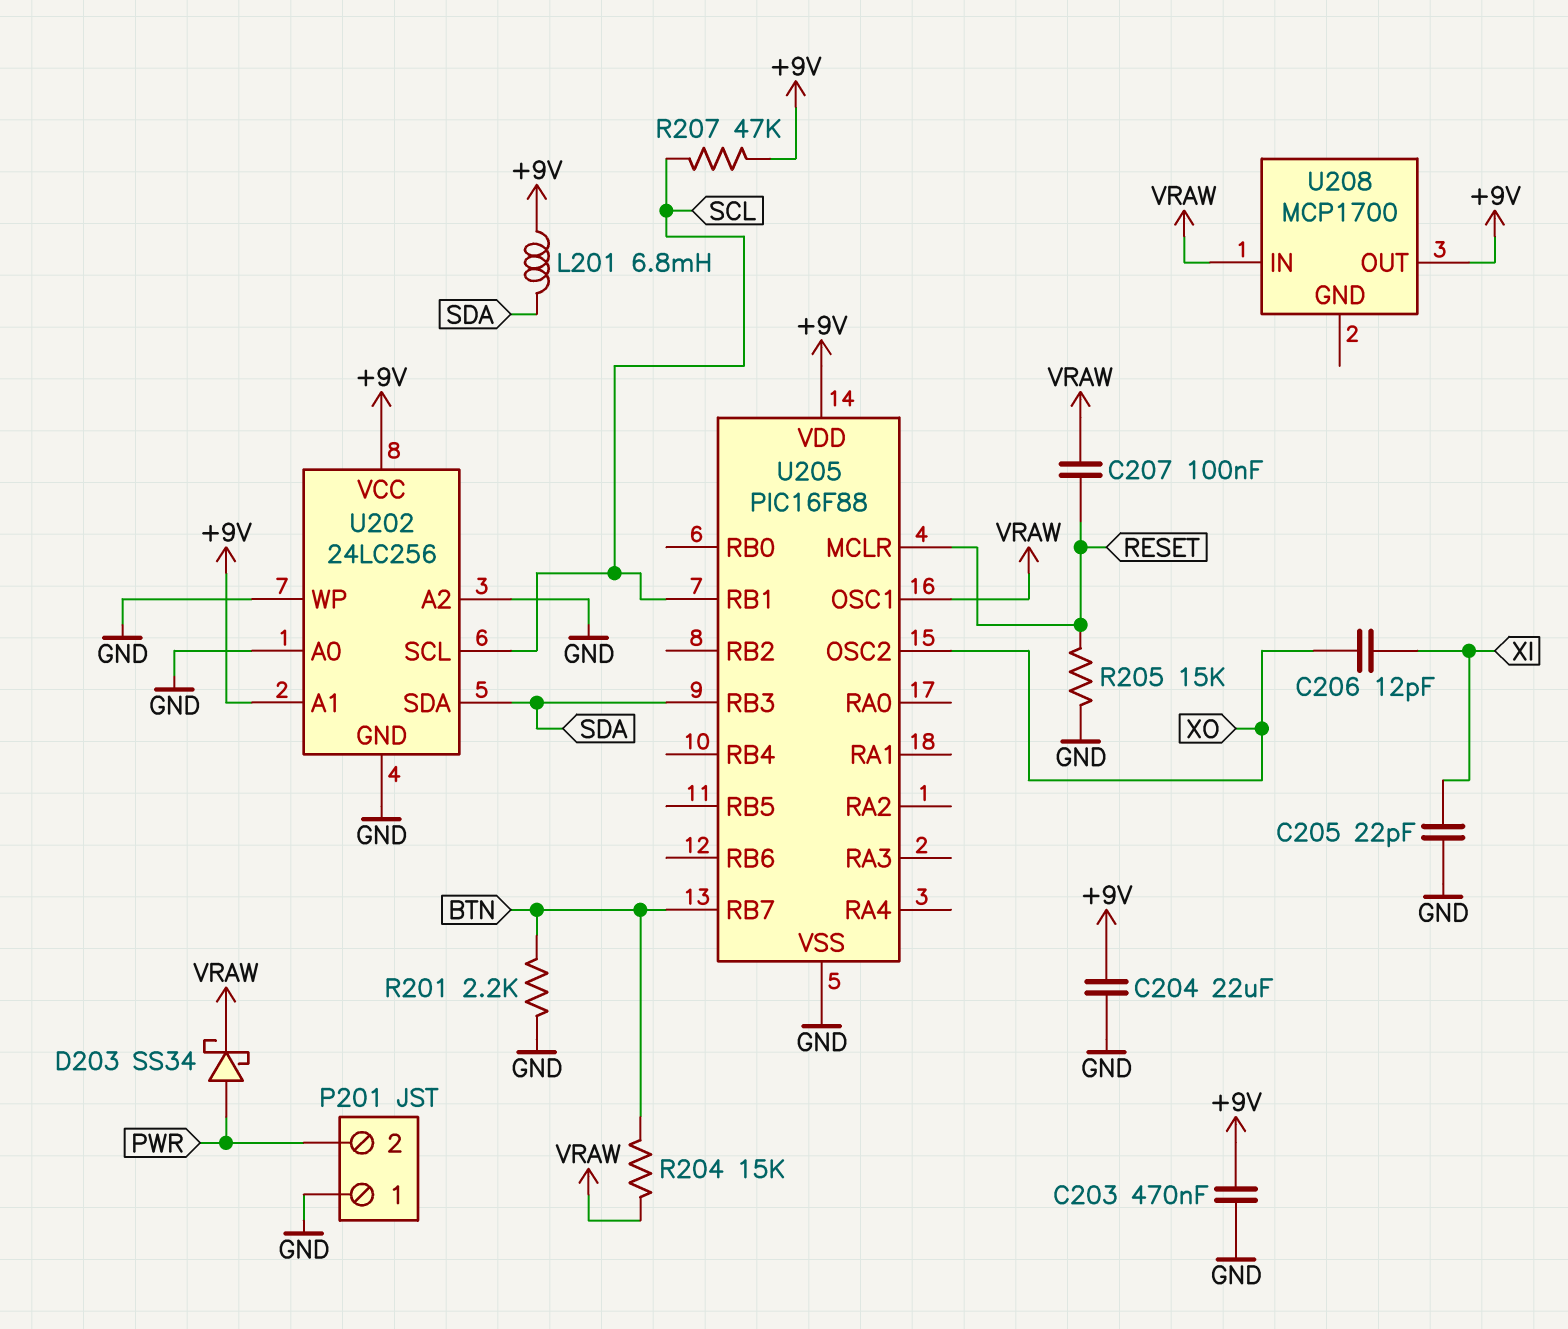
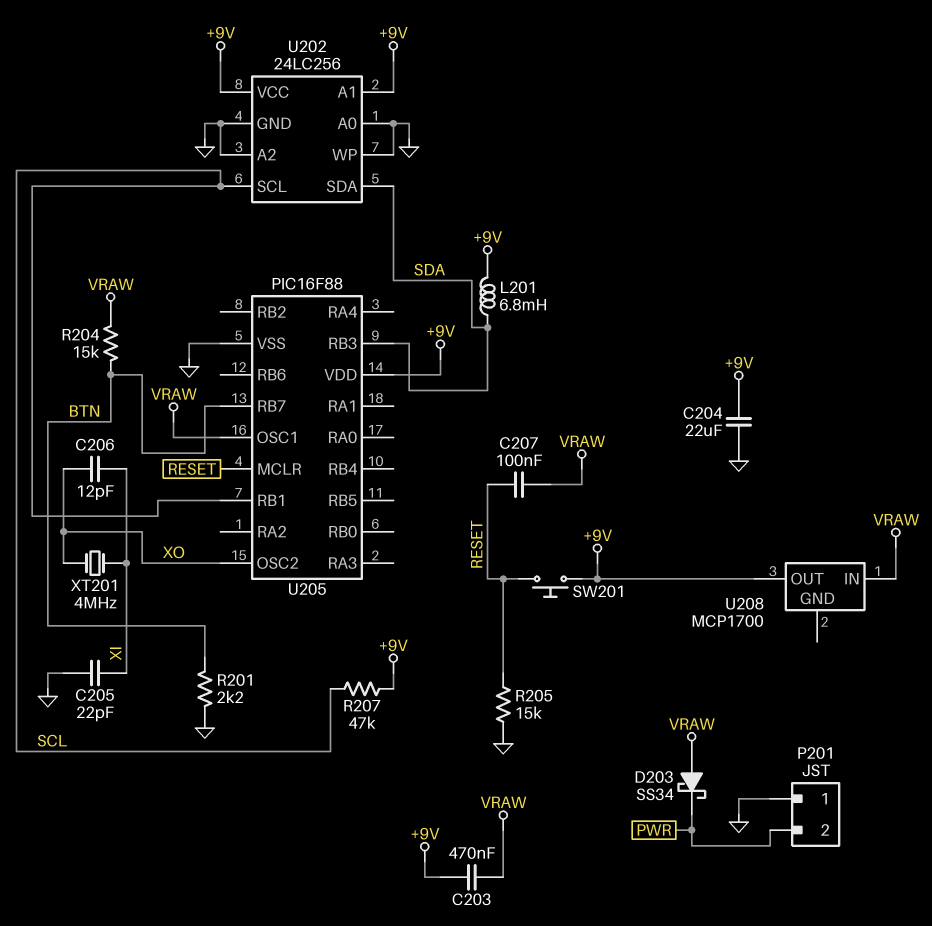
C203: 470nF (+9V, GND) -> 470nF (+9V, VRAW)
D203: schottky SS34 (A PWR, K VRAW) -> schottky SS34 (A VRAW, K PWR)
SW201: none -> button (+9V, RESET)
XT201: none -> 4MHz (XI, XO)

